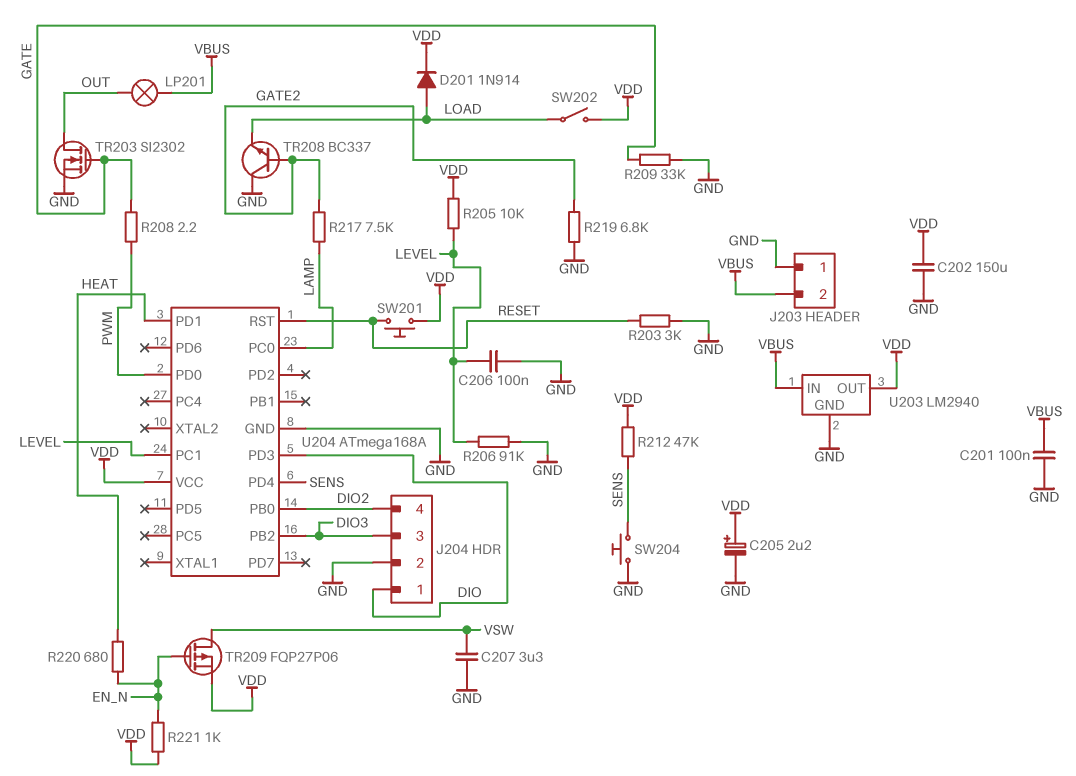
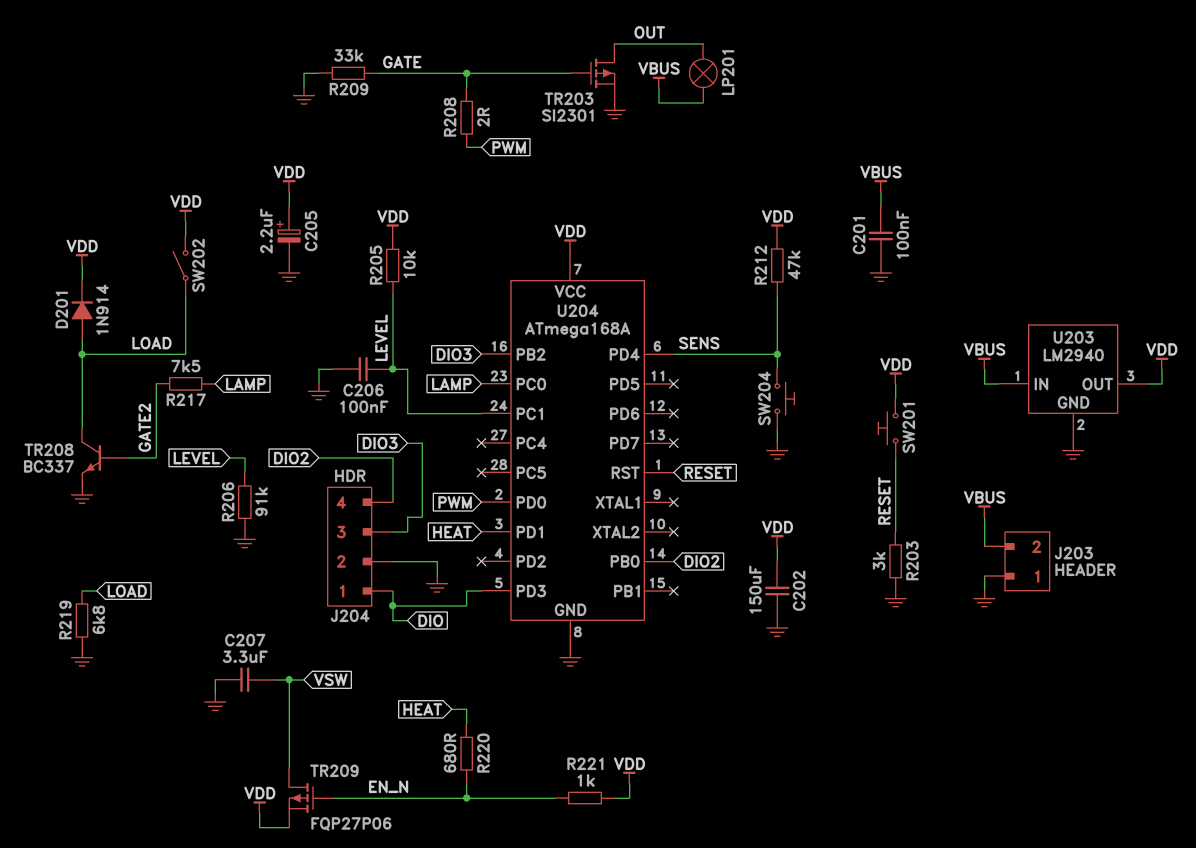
R208: 2.2 (GATE, PWM) -> 2 (GATE, PWM)
R219: 6.8k (GATE2, GND) -> 6.8k (GND, LOAD)
TR203: NMOS SI2302 (G GATE, D OUT, S GND) -> PMOS SI2301 (G GATE, D OUT, S GND)
TR208: NPN BC337 (B GATE2, C GND, E LOAD) -> NPN BC337 (B GATE2, C LOAD, E GND)

